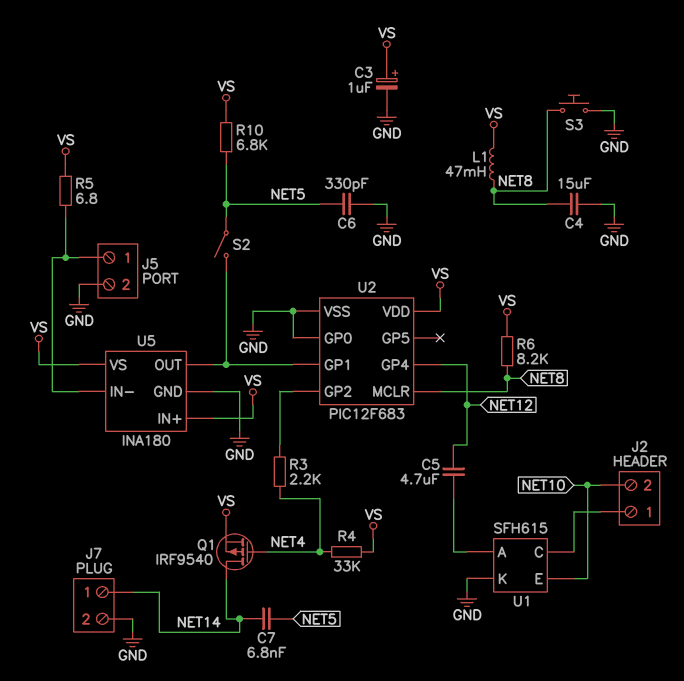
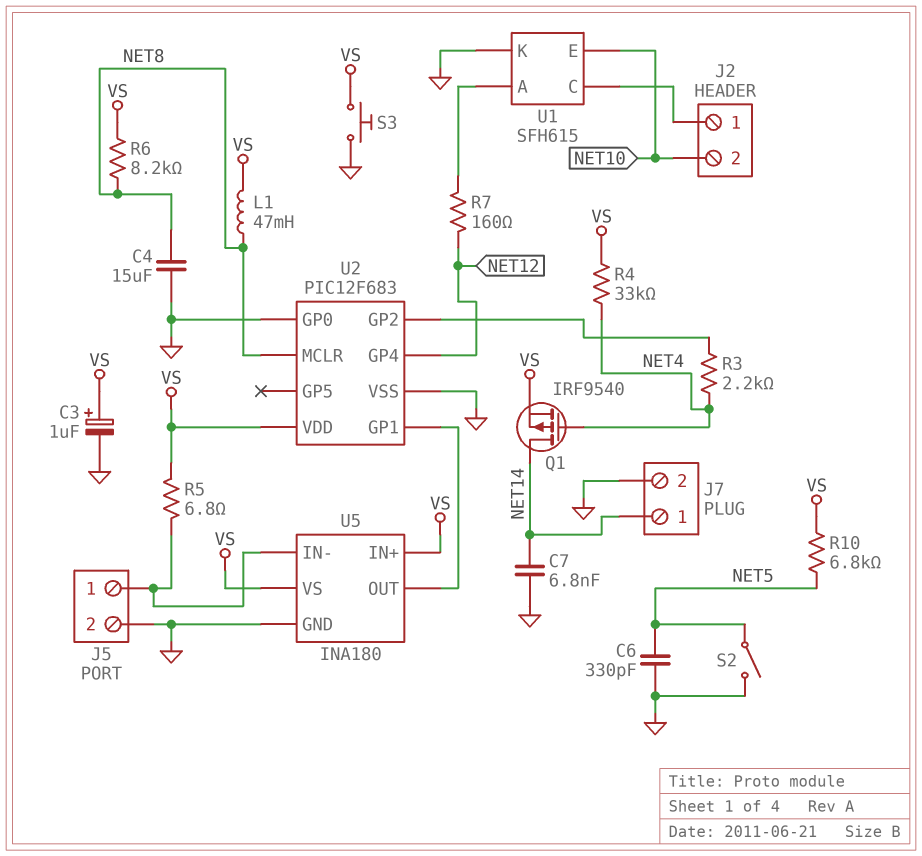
C5: 4.7uF (NET12, U1/A) -> none
C7: 6.8nF (NET5, NET14) -> 6.8nF (GND, NET14)
R7: none -> 160 (NET12, U1/A)
S2: switch (NET5, U2/GP1) -> switch (GND, NET5)
S3: button (GND, NET8) -> button (GND, VS)

